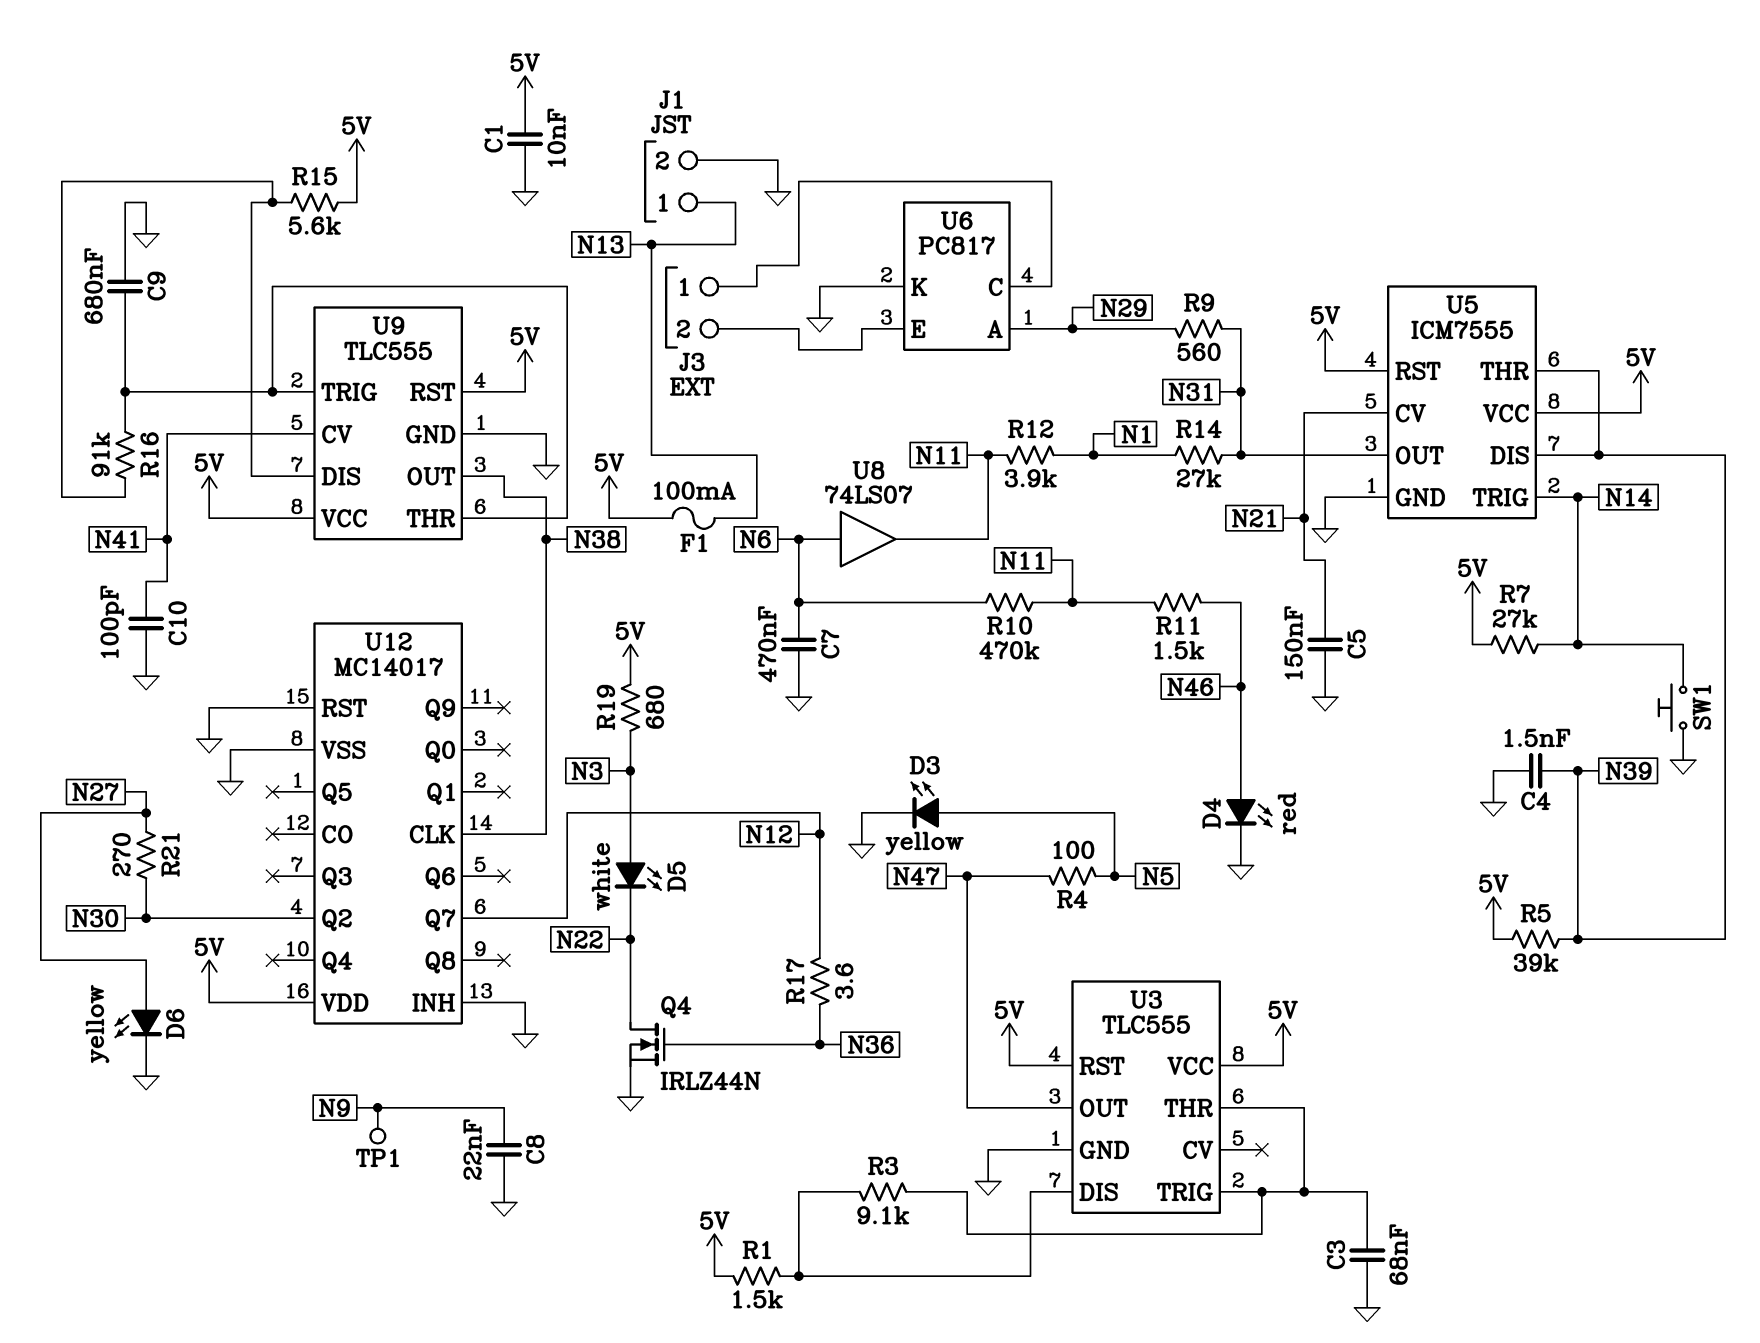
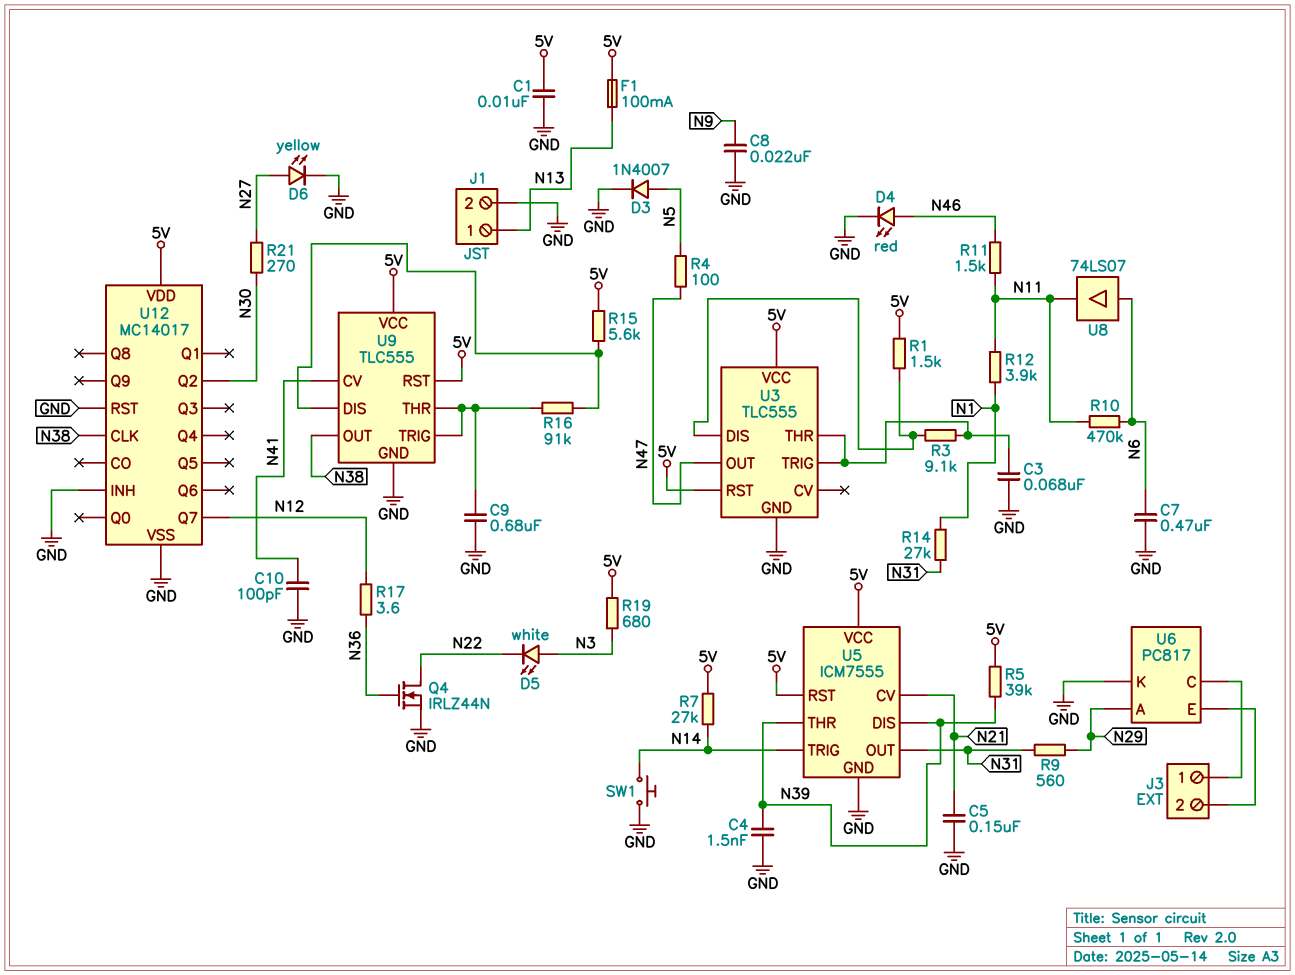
D3: LED yellow (A N5, K GND) -> diode 1N4007 (A N5, K GND)
TP1: test point (N9) -> none

